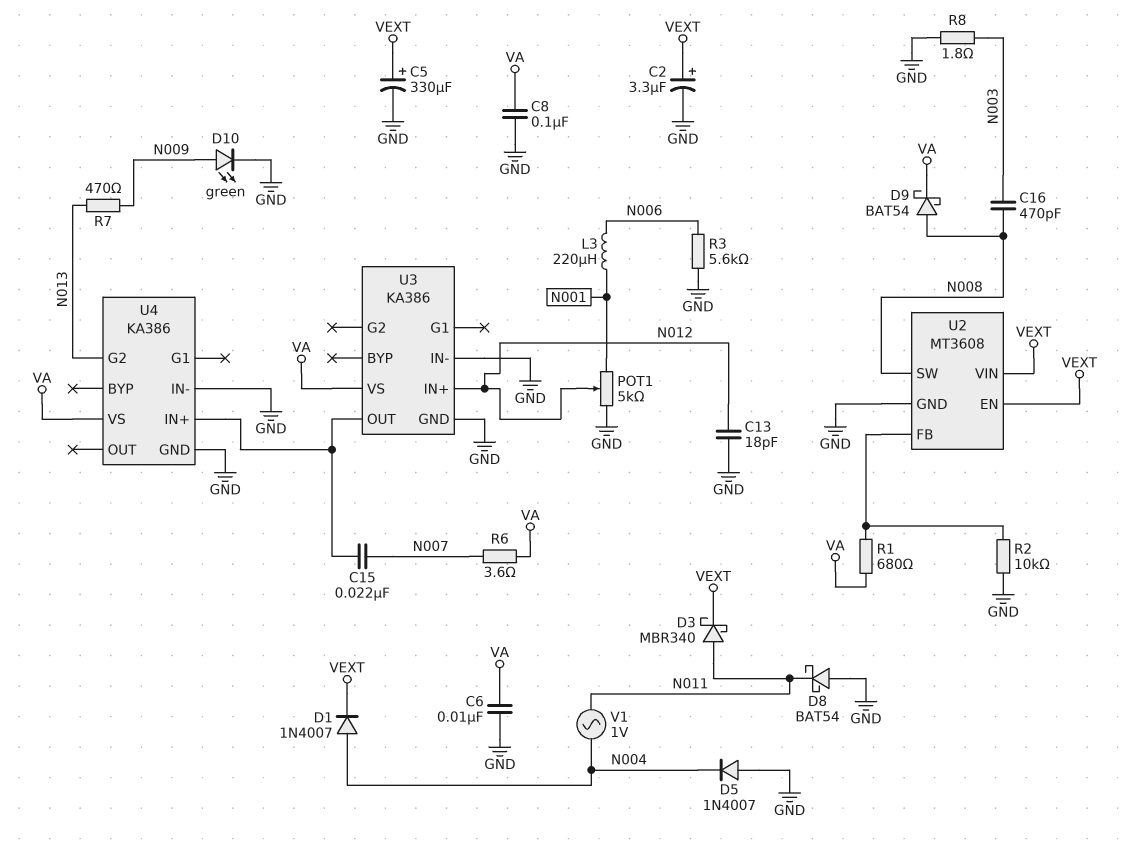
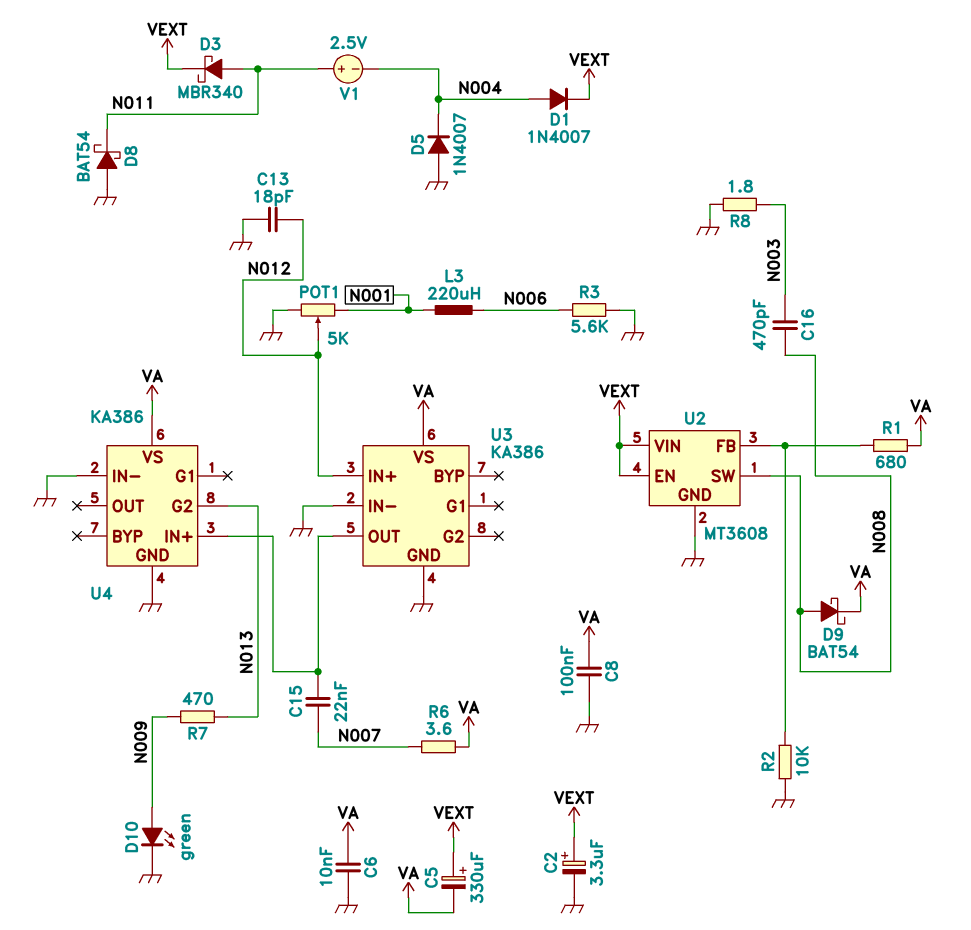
C5: 330uF (plus VEXT, minus GND) -> 330uF (plus VEXT, minus VA)
V1: AC 1V (N004, N011) -> 2.5V (plus N011, minus N004)

